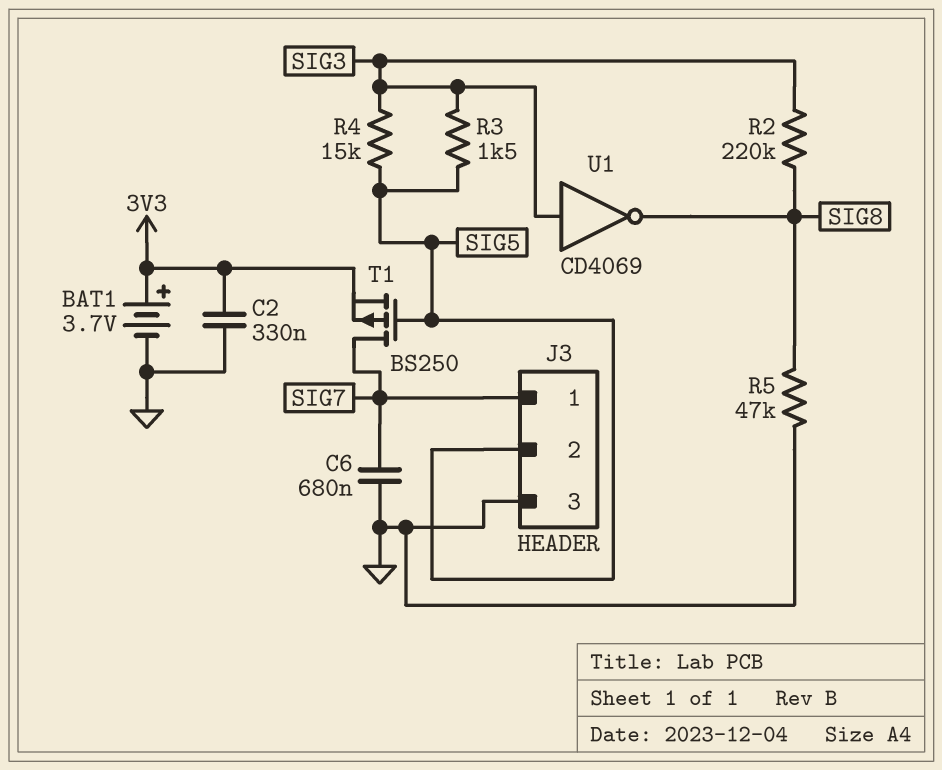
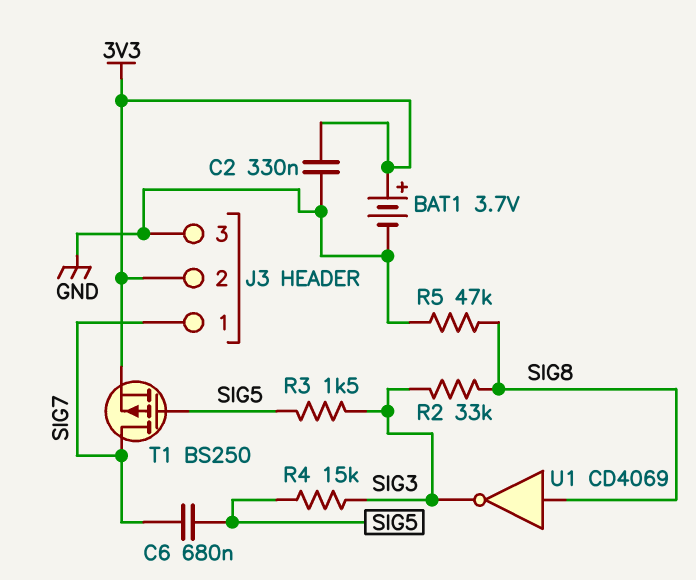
C6: 680nF (GND, SIG7) -> 680nF (SIG5, SIG7)
J3 pin 2: SIG5 -> 3V3
R2: 220k (SIG3, SIG8) -> 33k (SIG3, SIG8)
U1: NOT CD4069 (in SIG3, out SIG8) -> NOT CD4069 (in SIG8, out SIG3)

